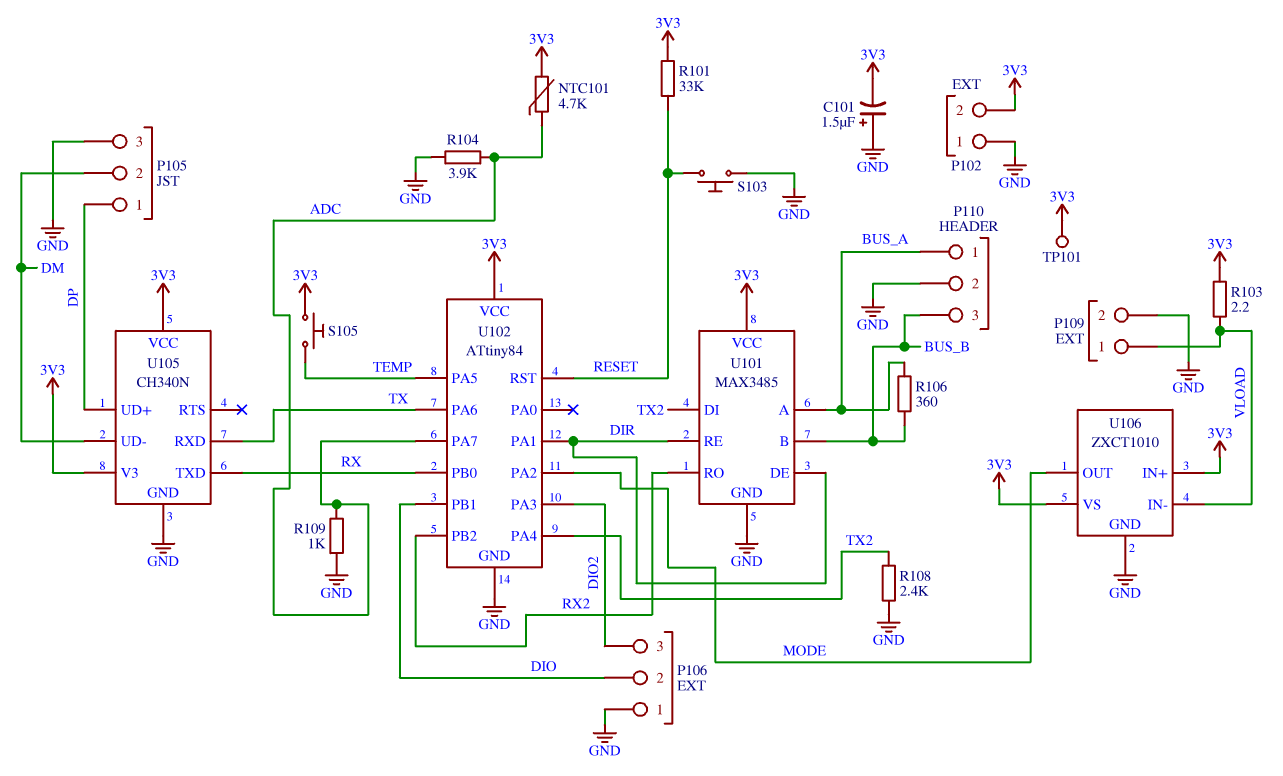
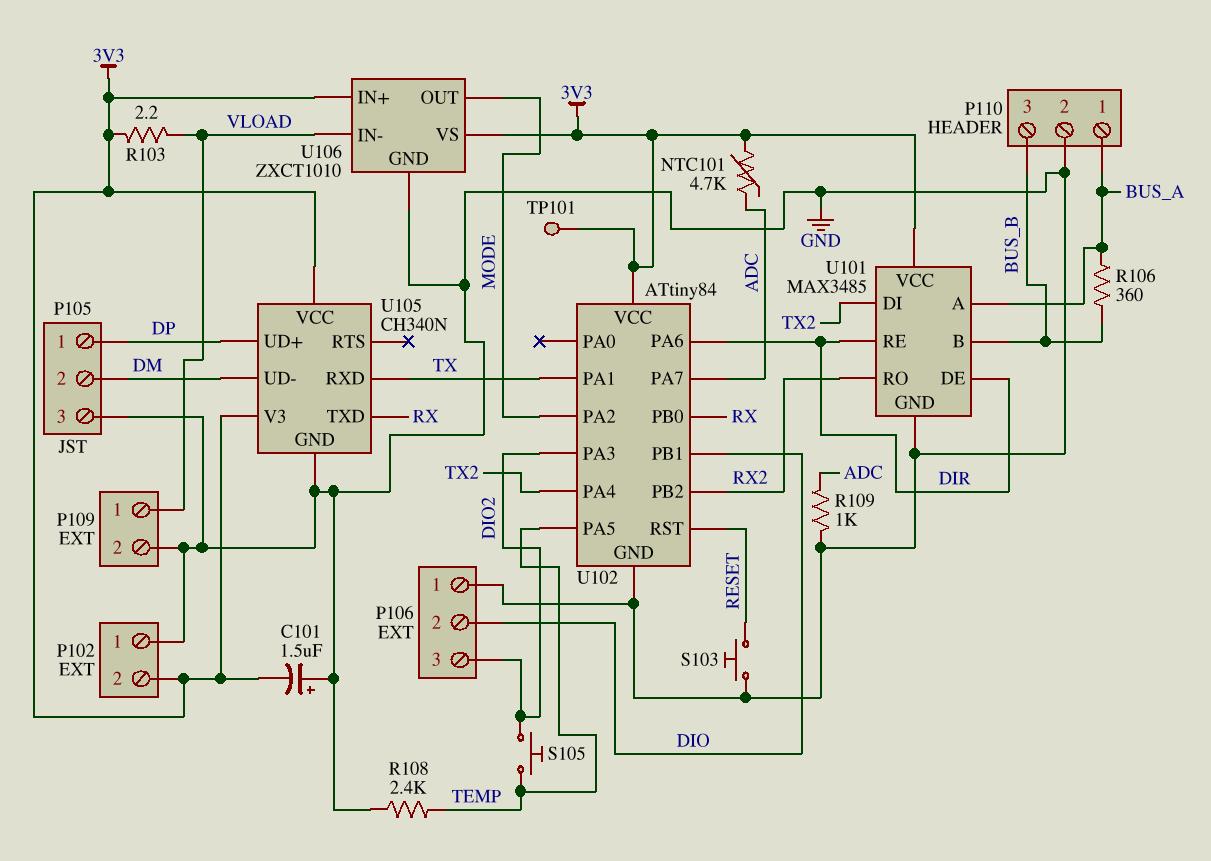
R101: 33k (3V3, RESET) -> none
R104: 3.9k (ADC, GND) -> none
R108: 2.4k (GND, TX2) -> 2.4k (GND, TEMP)
S105: button (3V3, TEMP) -> button (DIO2, TEMP)
U102 pin PA1: DIR -> TX
U102 pin PA6: TX -> DIR

